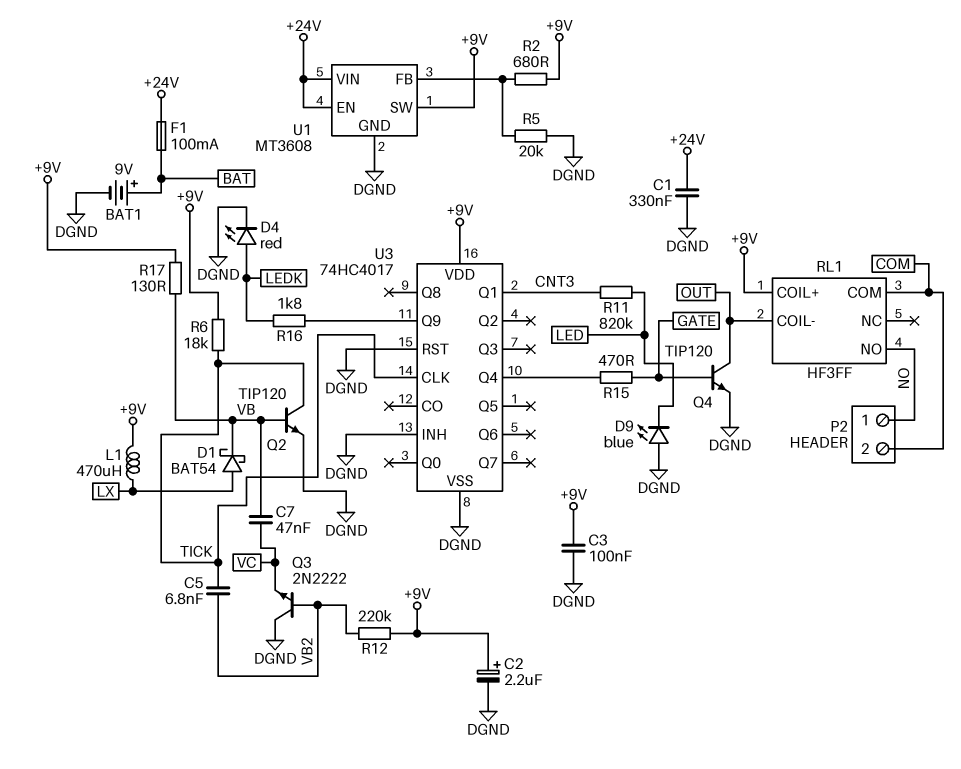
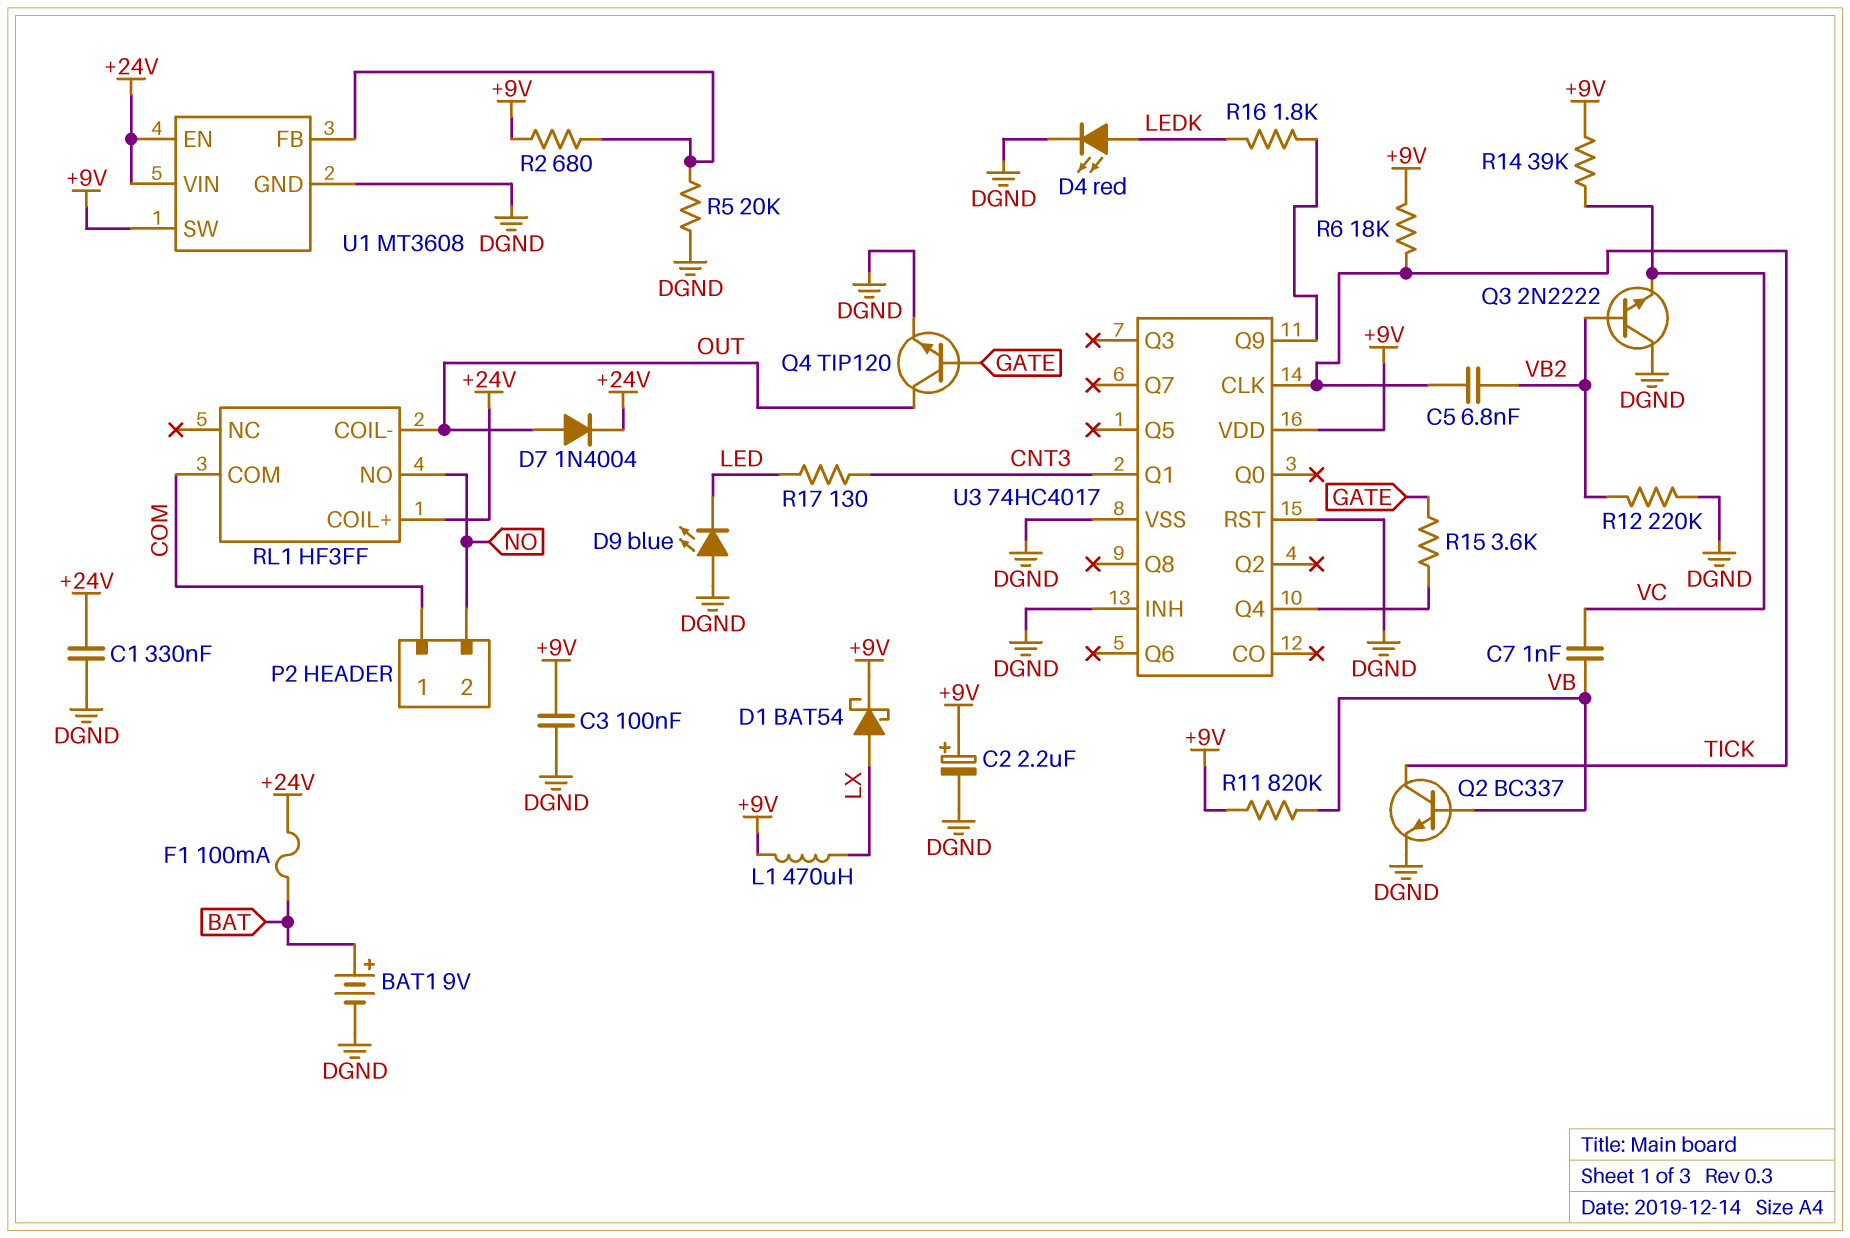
C7: 47nF (VB, VC) -> 1nF (VB, VC)
D1: schottky BAT54 (A LX, K VB) -> schottky BAT54 (A LX, K +9V)
D7: none -> diode 1N4004 (A OUT, K +24V)
P2 pin 1: NO -> COM
P2 pin 2: COM -> NO
Q2: NPN TIP120 (B VB, C TICK, E DGND) -> NPN BC337 (B VB, C TICK, E DGND)
R11: 820k (CNT3, LED) -> 820k (+9V, VB)
R12: 220k (+9V, VB2) -> 220k (DGND, VB2)
R14: none -> 39k (+9V, VC)
R15: 470 (GATE, U3/Q4) -> 3.6k (GATE, U3/Q4)
R17: 130 (+9V, VB) -> 130 (CNT3, LED)
RL1 pin COIL+: +9V -> +24V

